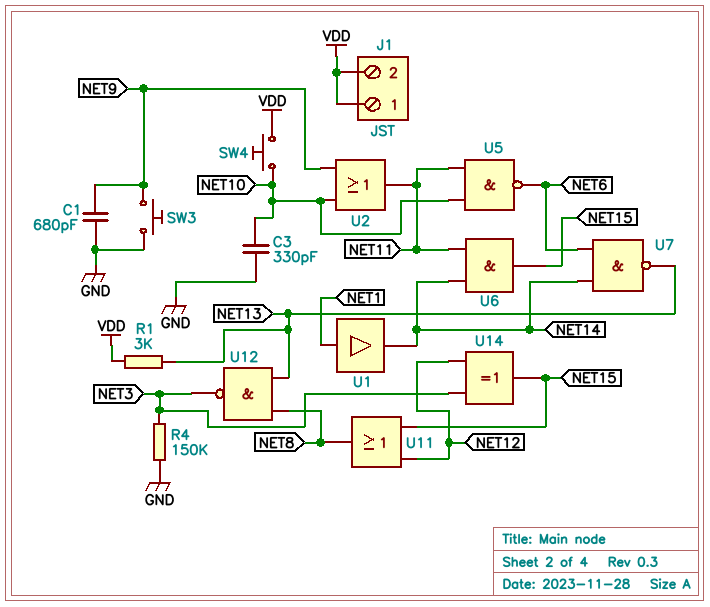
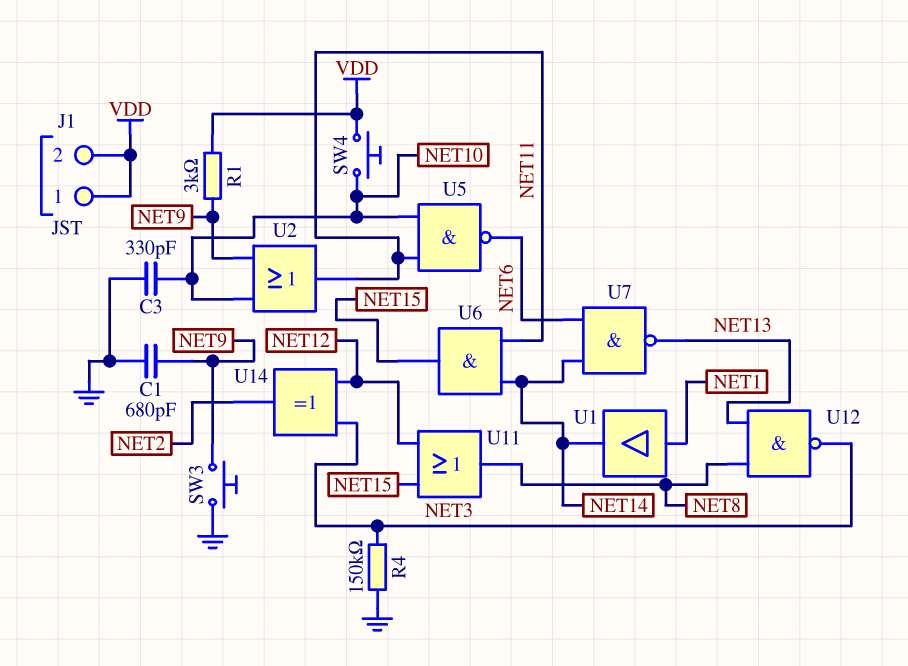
R1: 3k (NET13, VDD) -> 3k (NET9, VDD)
U14: XOR (in NET3, in NET12, out NET15) -> XOR (in NET3, in NET12, out NET2)

